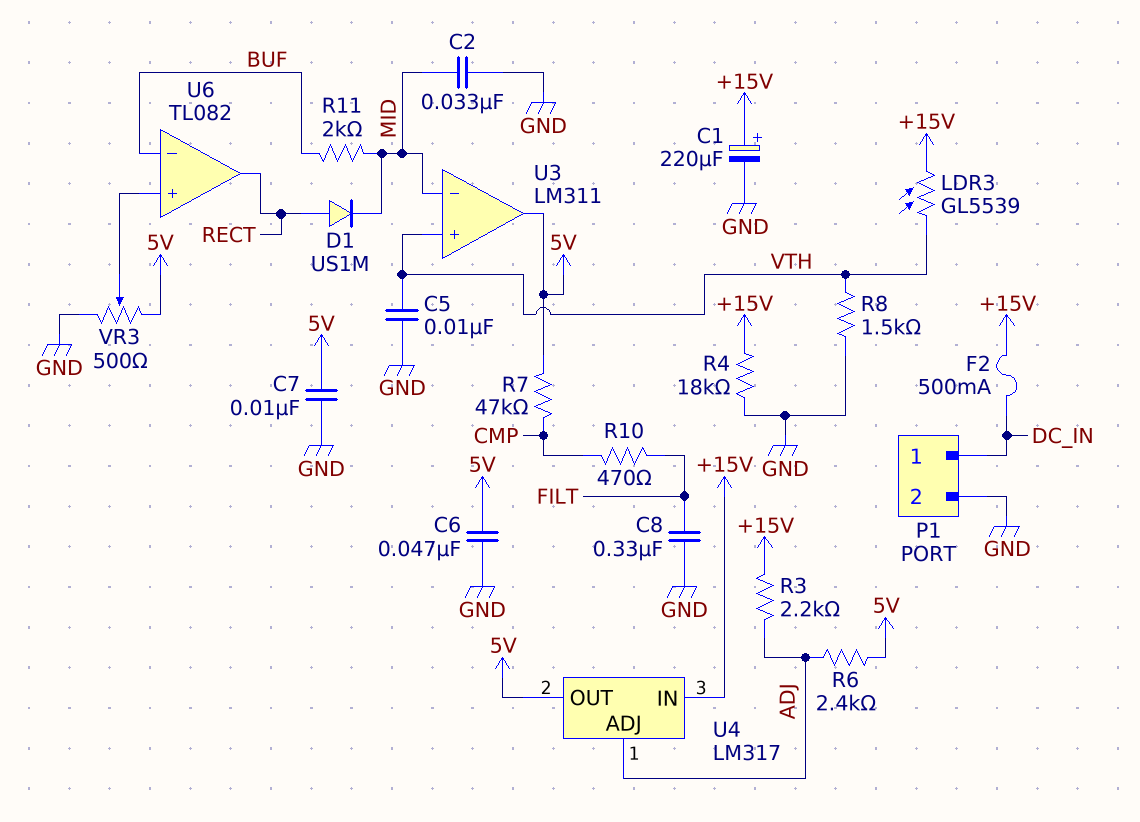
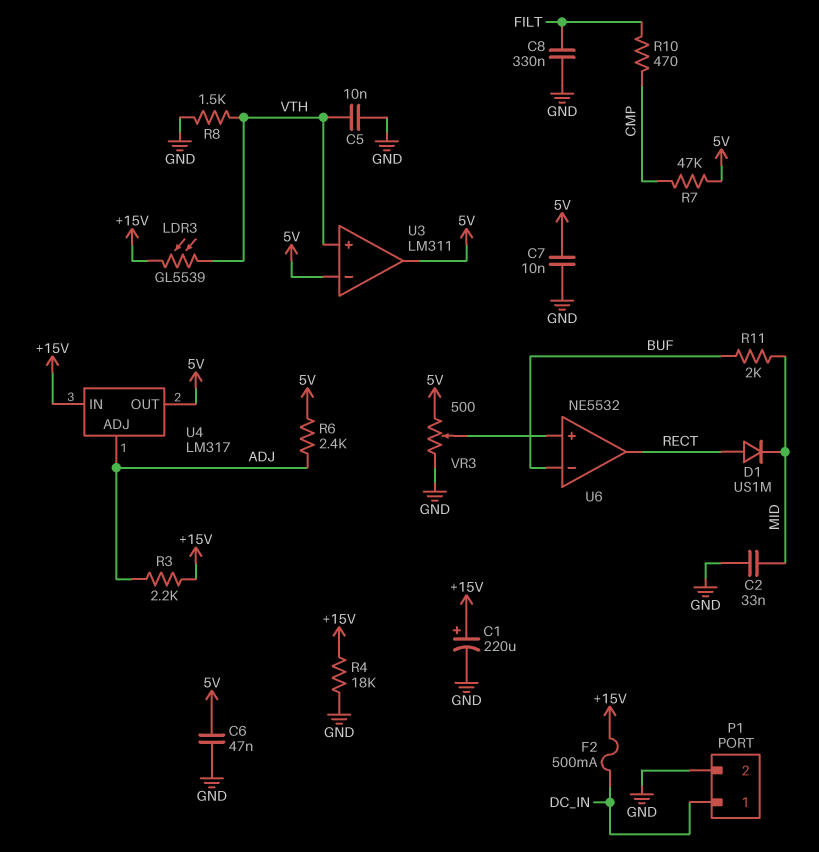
U3 pin in-: MID -> 5V
U6: TL082 -> NE5532

